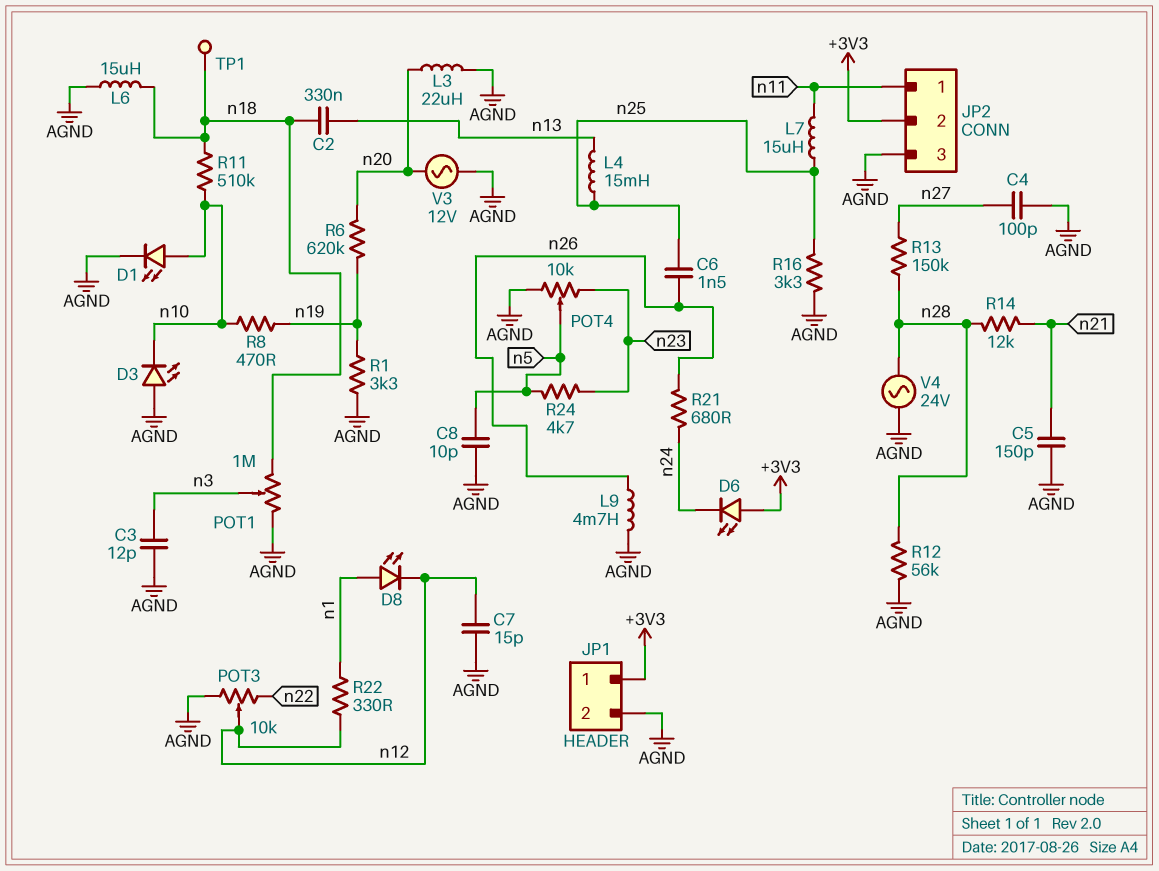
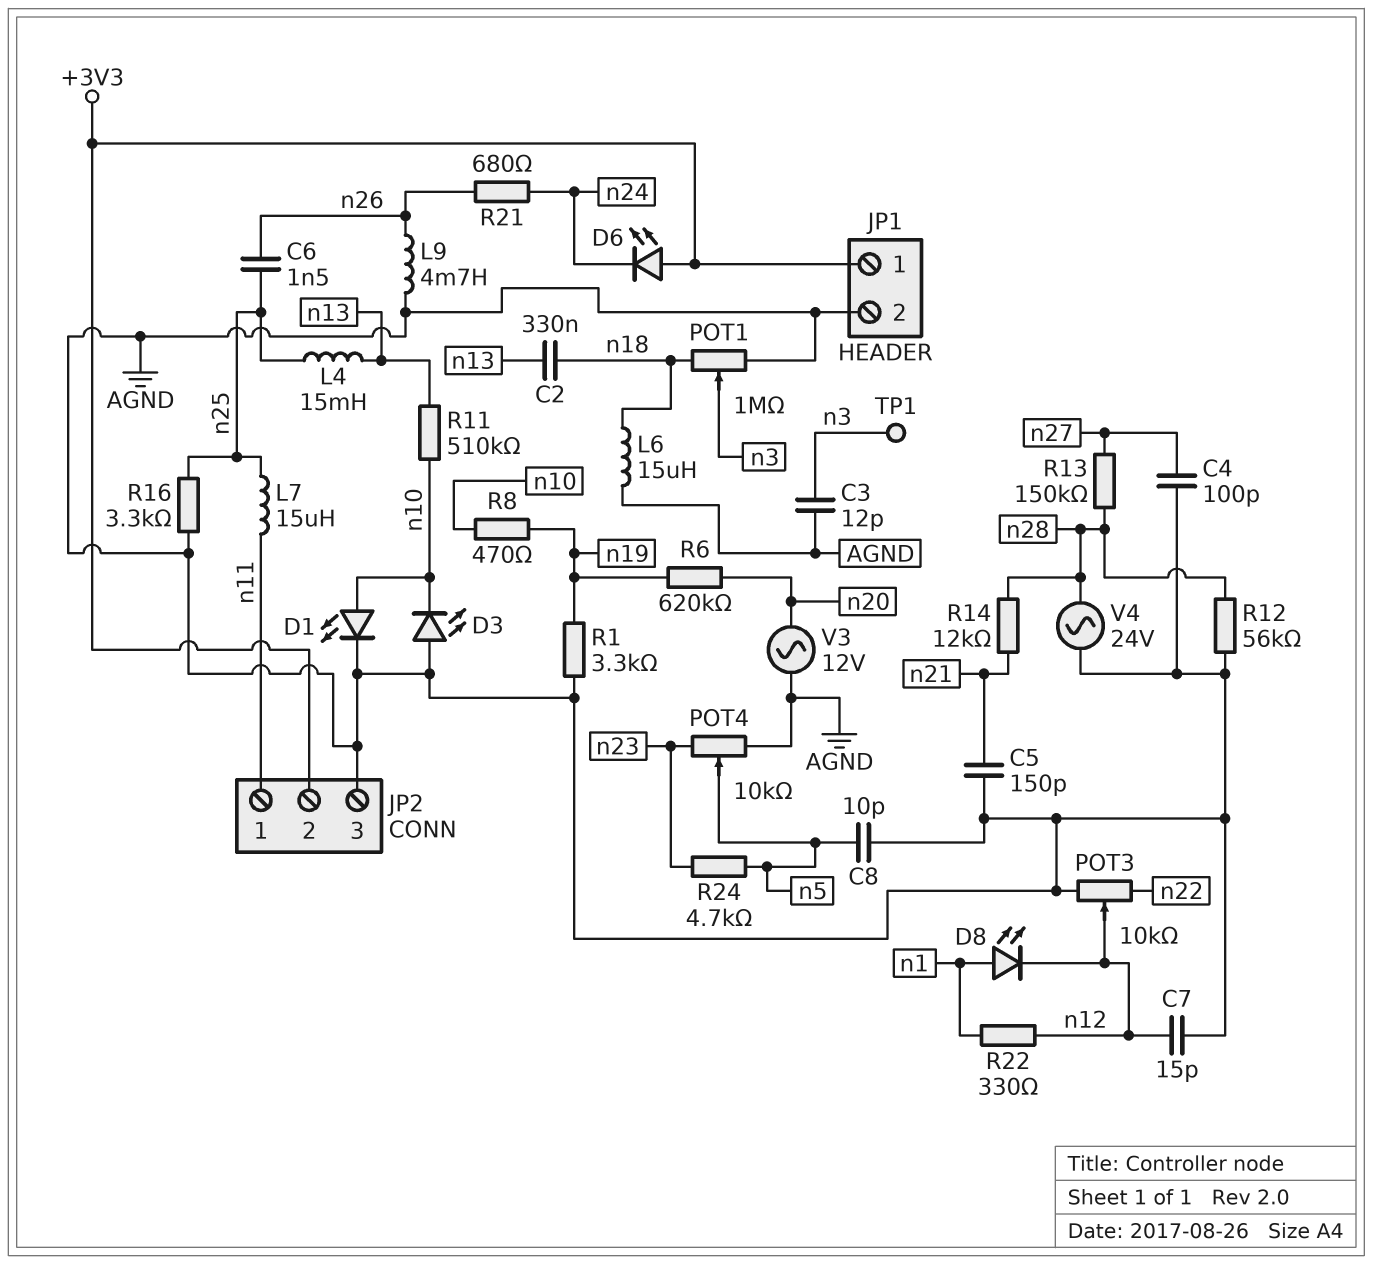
L3: 22uH (AGND, n20) -> none
R11: 510k (n10, n18) -> 510k (n10, n13)
TP1: test point (n18) -> test point (n3)

